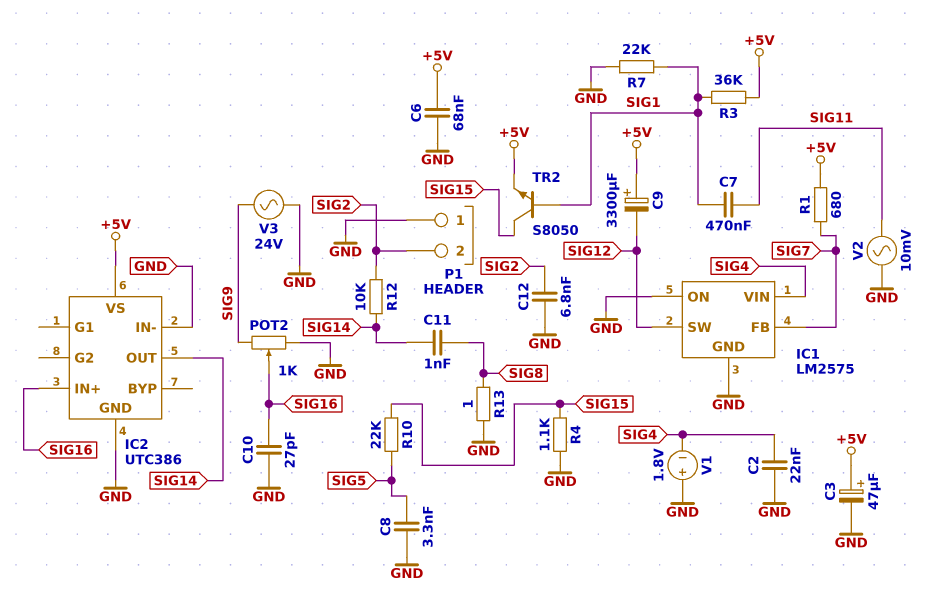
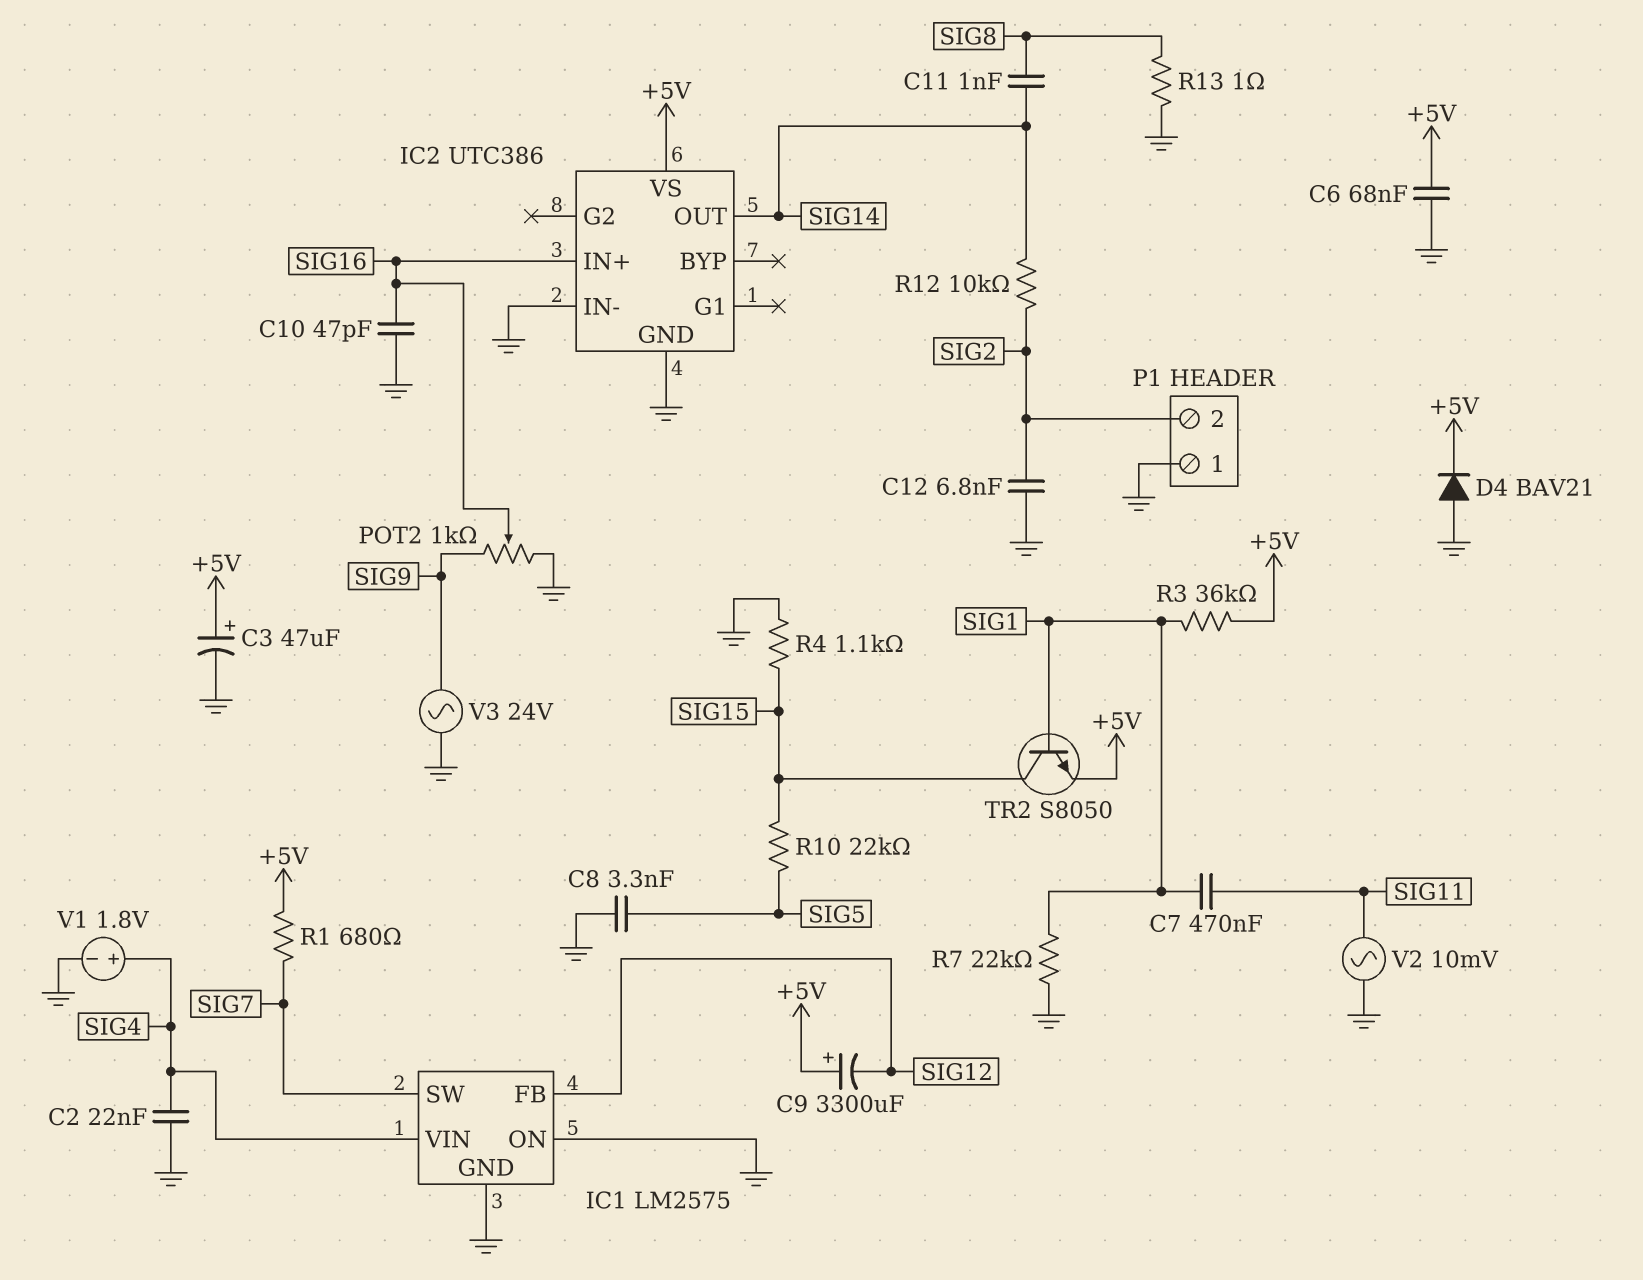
C10: 27pF (GND, SIG16) -> 47pF (GND, SIG16)
D4: none -> diode BAV21 (A GND, K +5V)
IC1 pin FB: SIG7 -> SIG12
IC1 pin SW: SIG12 -> SIG7
V1: 1.8V (plus GND, minus SIG4) -> 1.8V (plus SIG4, minus GND)

